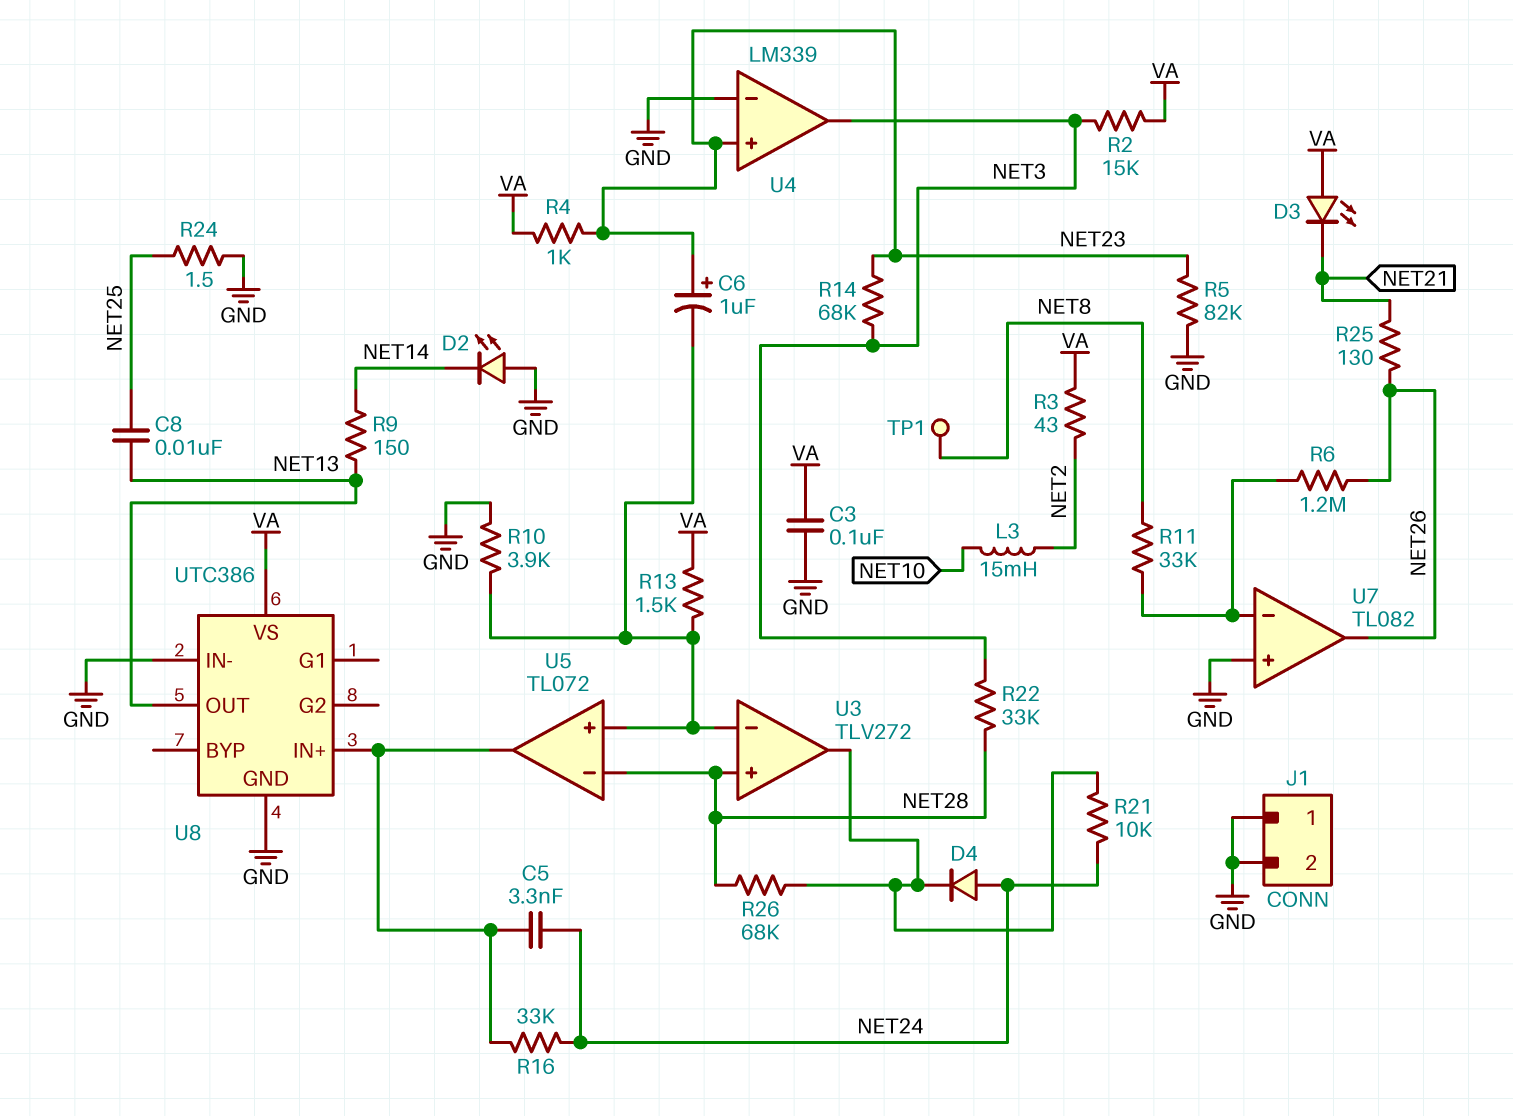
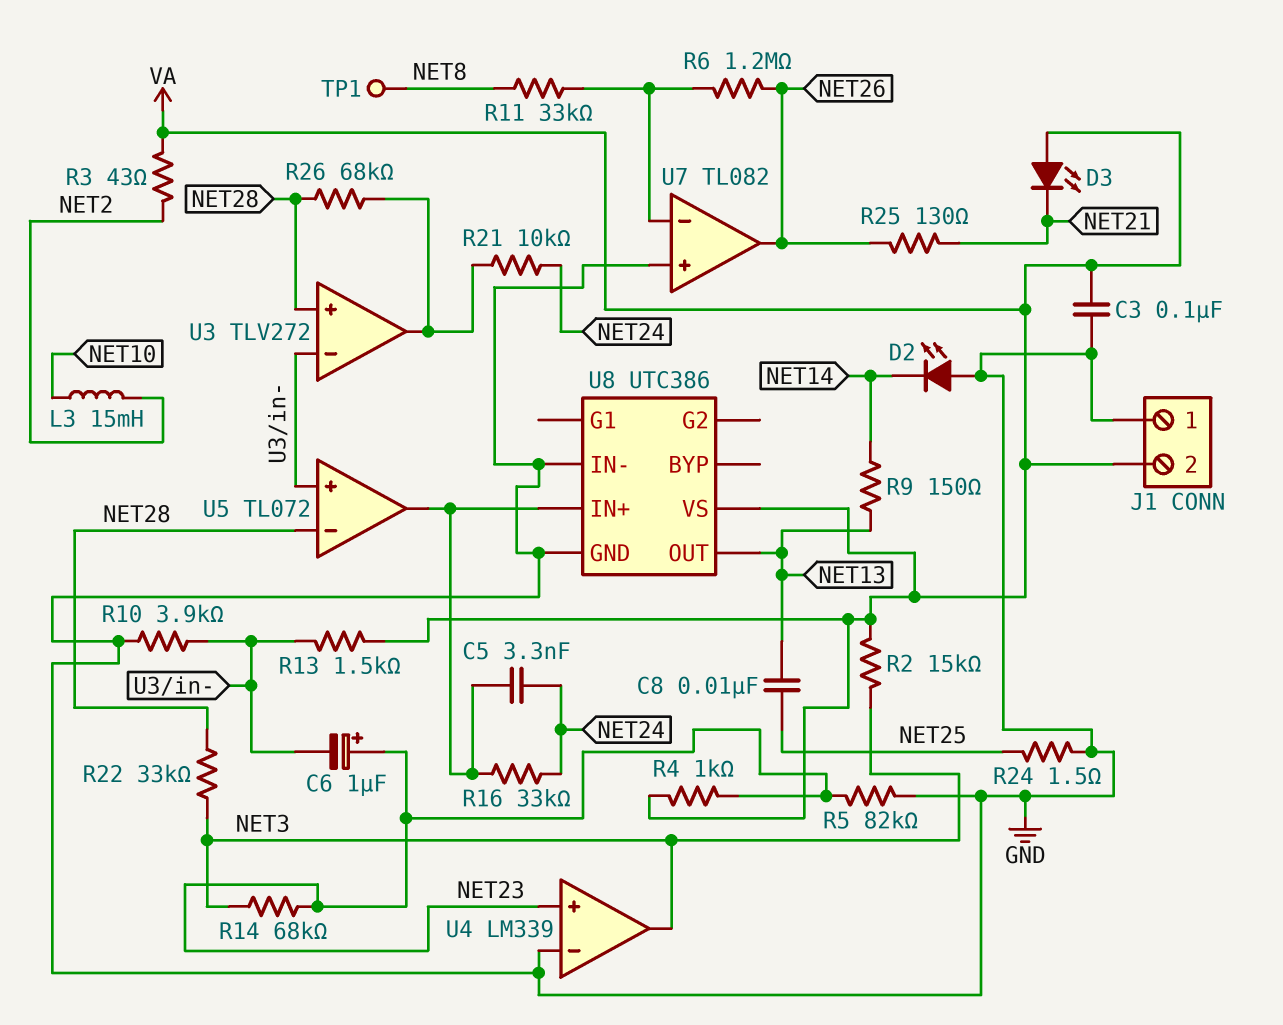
D4: diode (A NET24, K U3/out) -> none
J1 pin 2: GND -> VA

